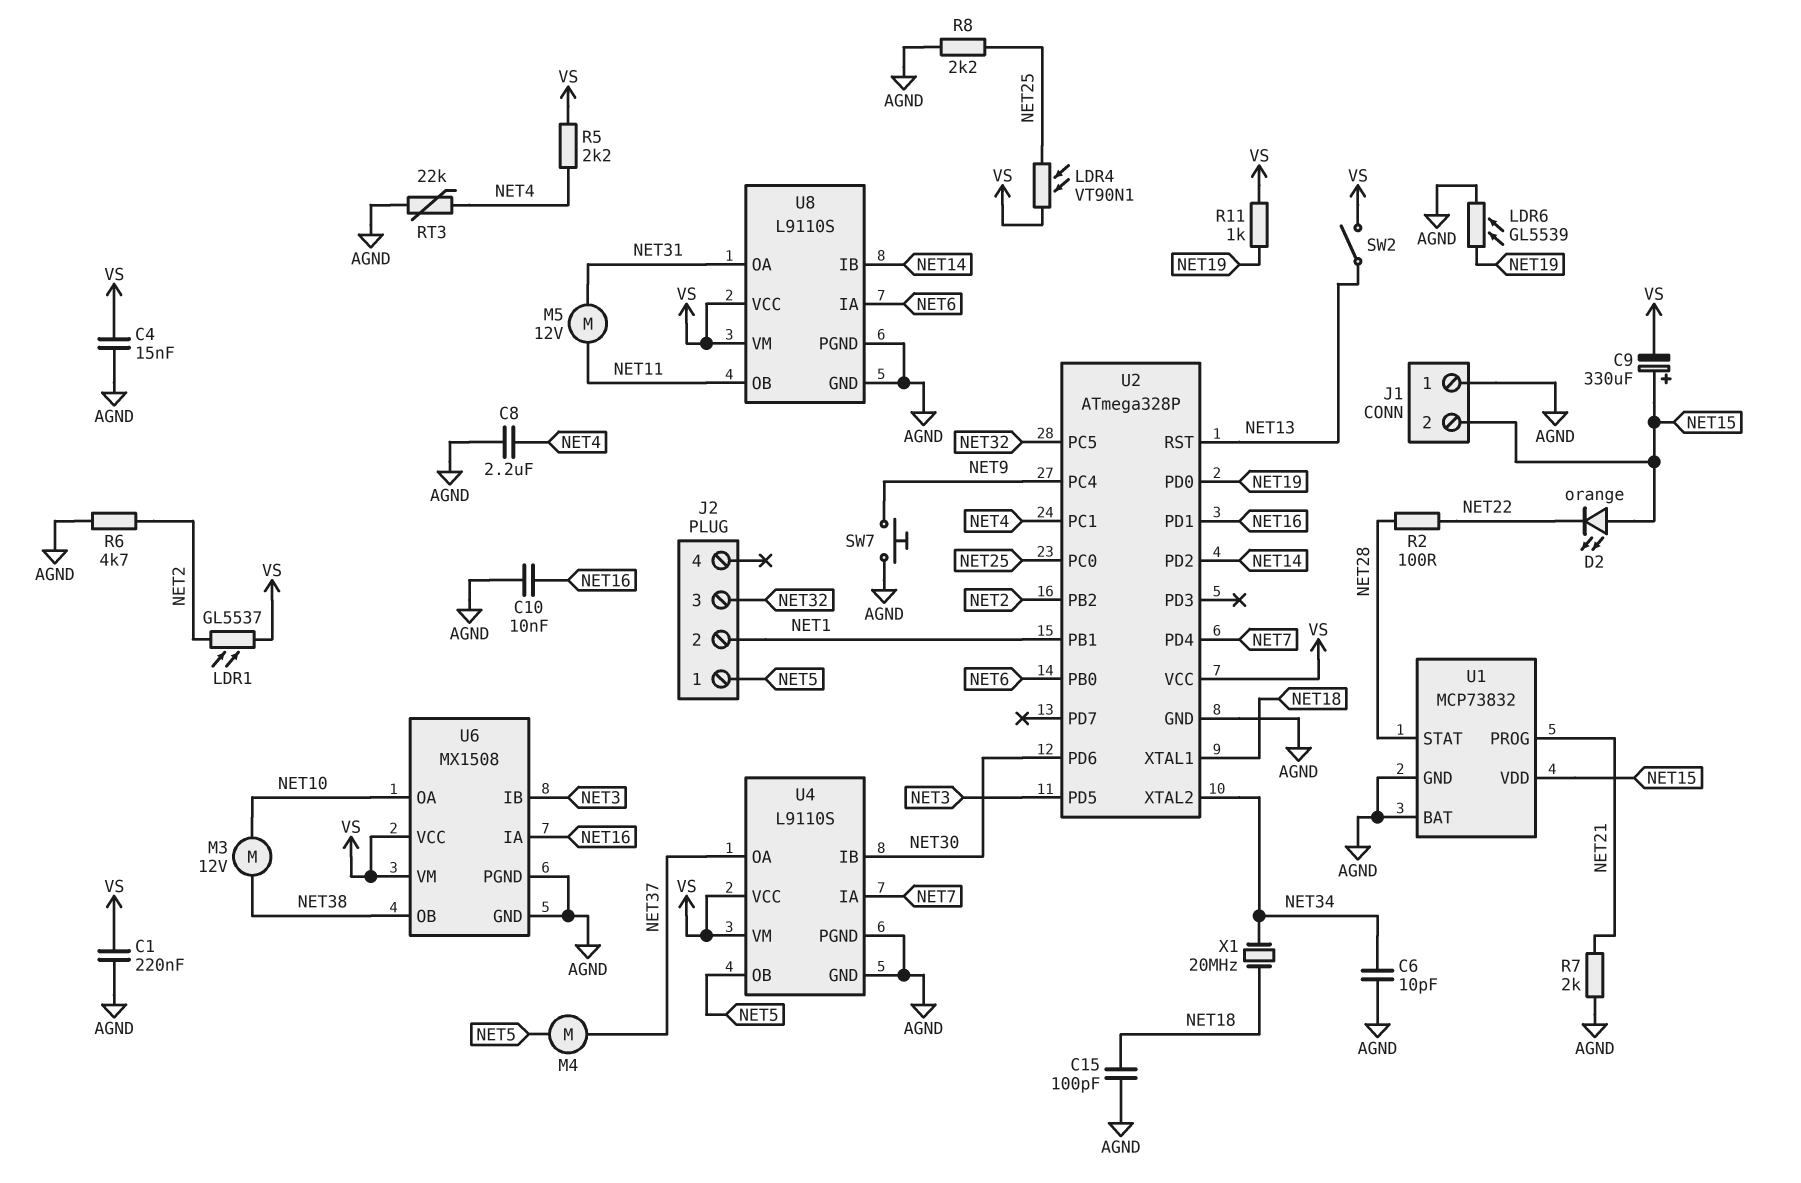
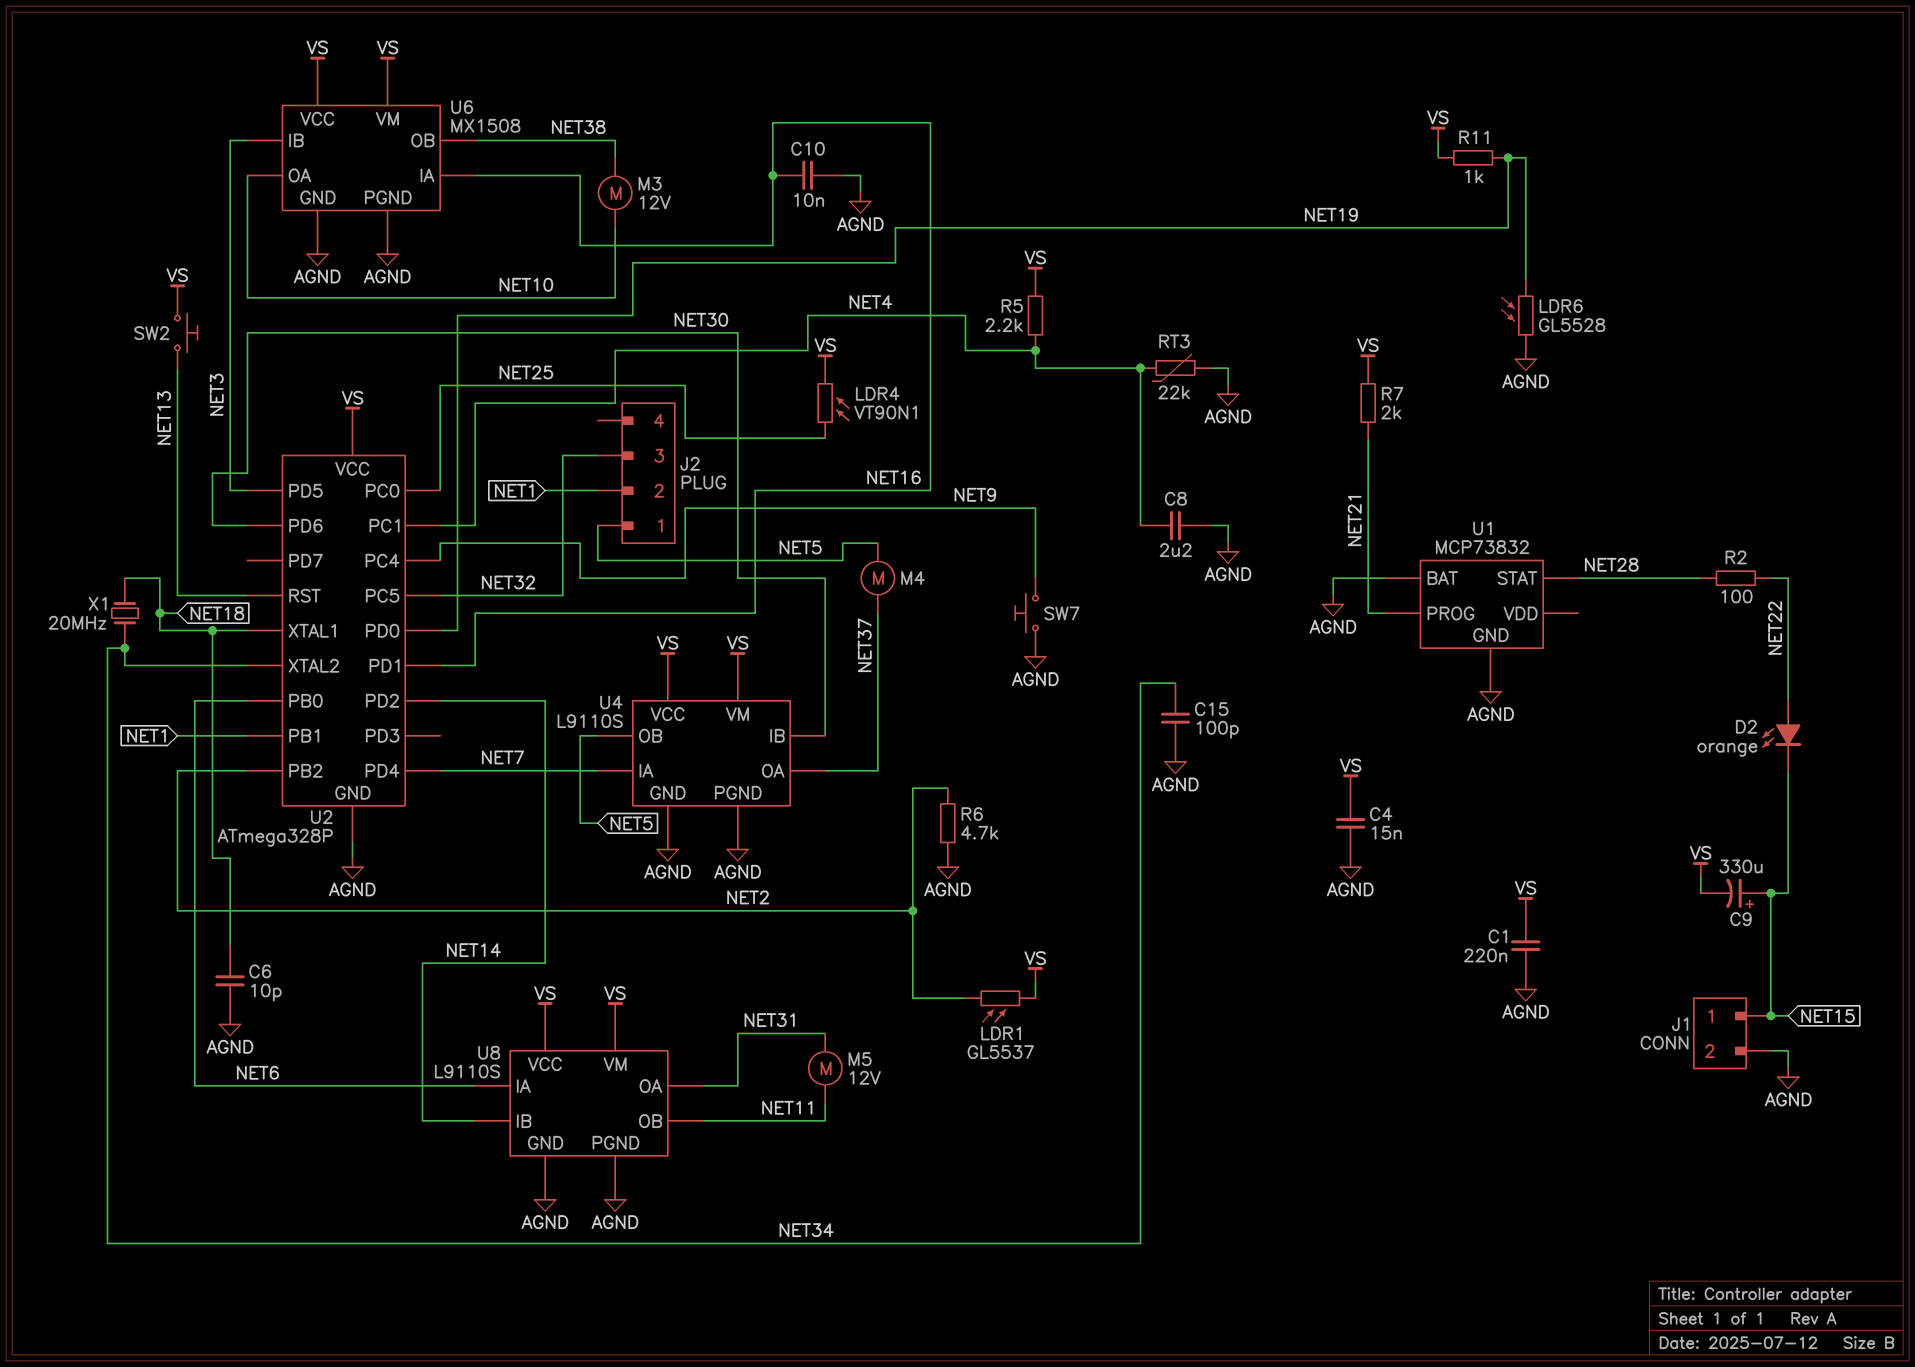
C6: 10pF (AGND, NET34) -> 10pF (AGND, NET18)
C15: 100pF (AGND, NET18) -> 100pF (AGND, NET34)
D2: LED orange (A NET15, K NET22) -> LED orange (A NET22, K NET15)
J1 pin 1: AGND -> NET15
J1 pin 2: NET15 -> AGND
LDR6: GL5539 (AGND, NET19) -> GL5528 (AGND, NET19)
R7: 2k (AGND, NET21) -> 2k (NET21, VS)
R8: 2.2k (AGND, NET25) -> none
SW2: switch (NET13, VS) -> button (NET13, VS)
U1 pin VDD: NET15 -> none

